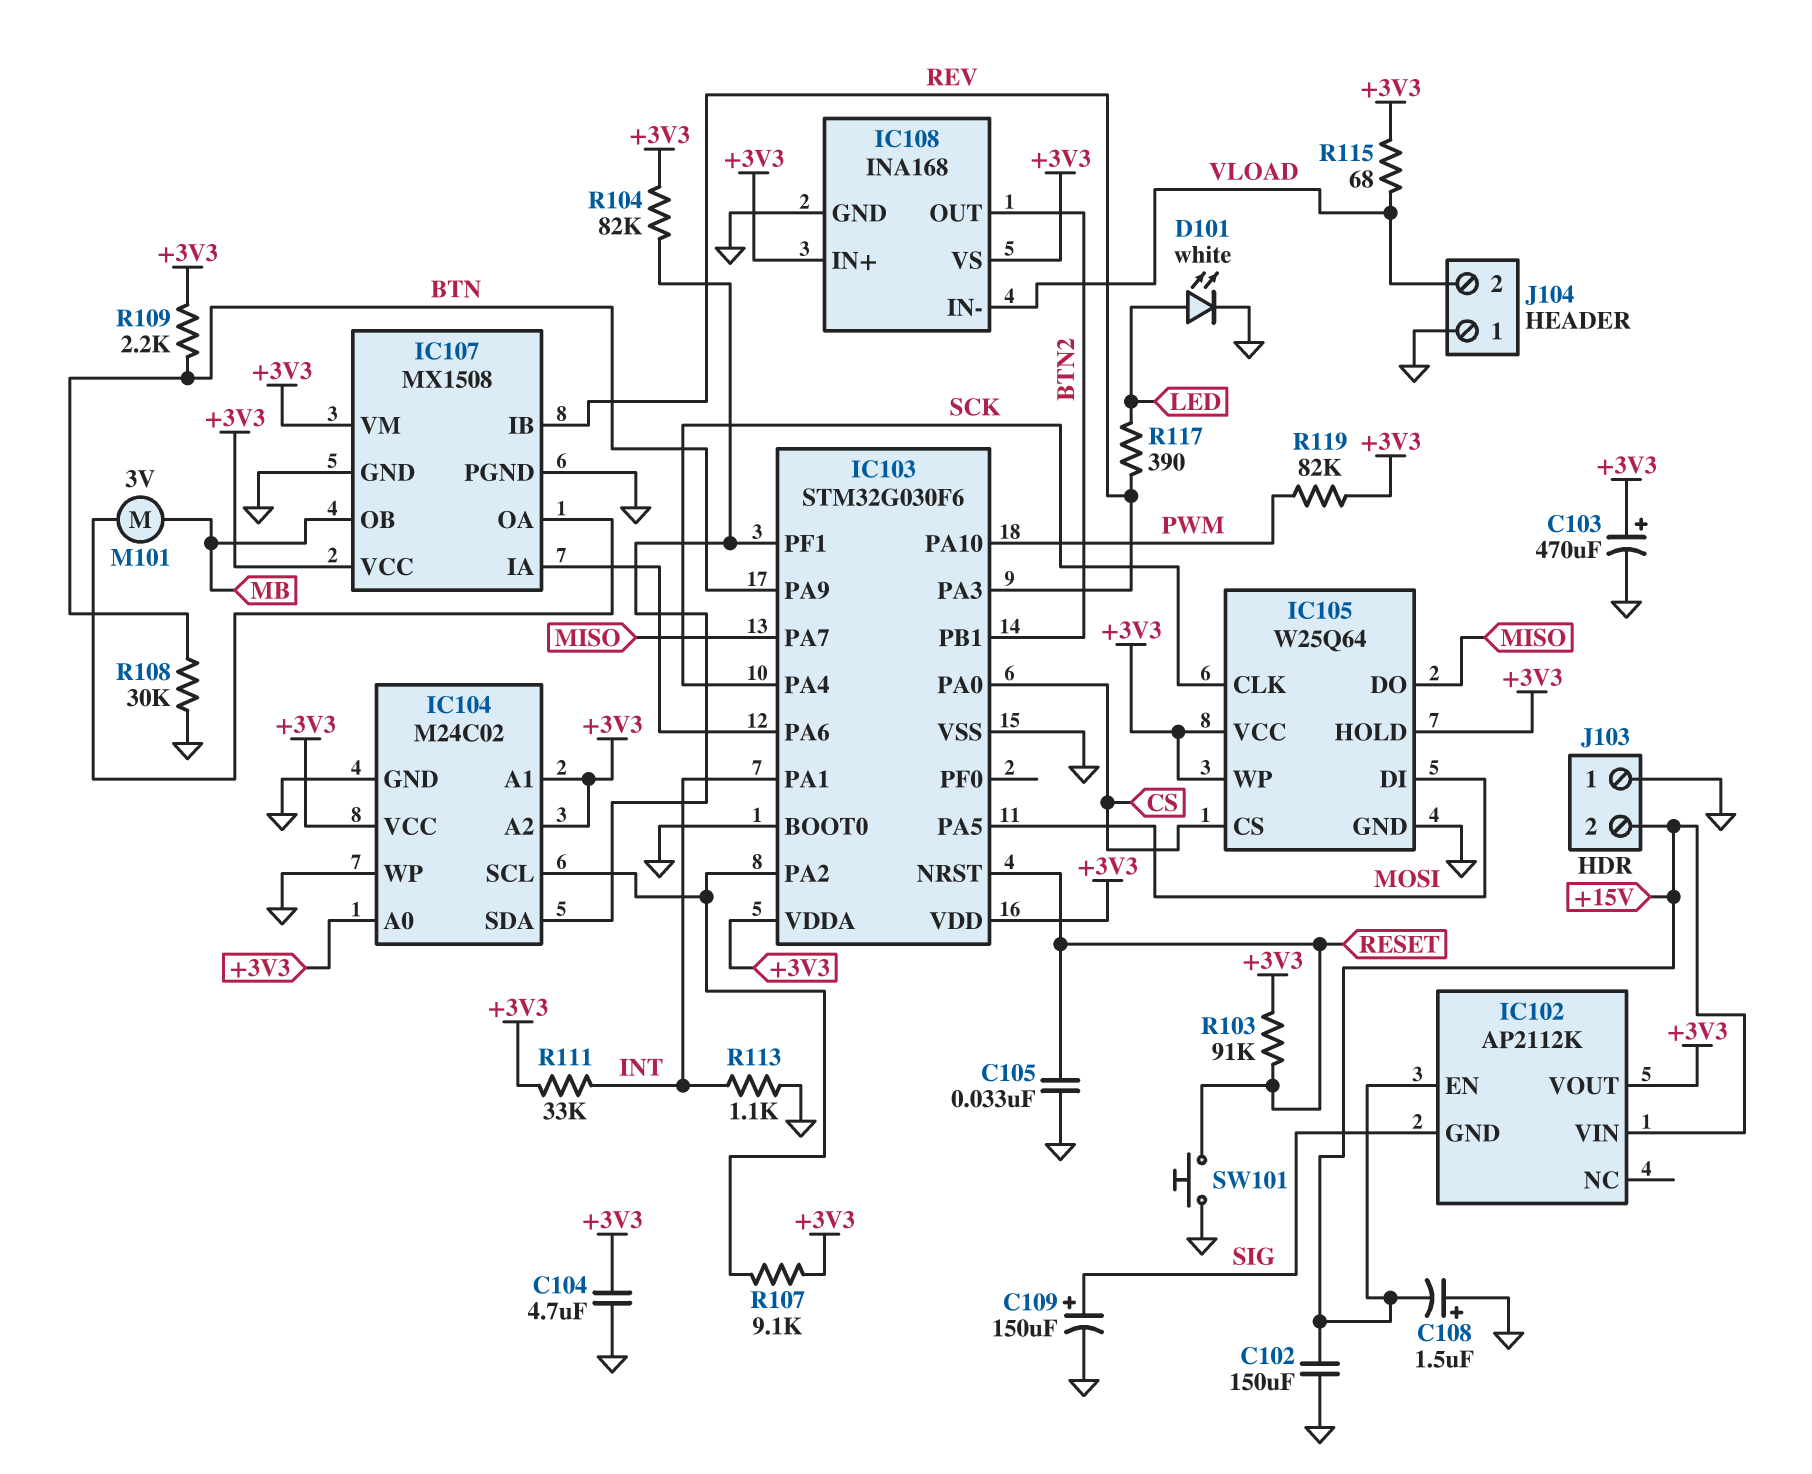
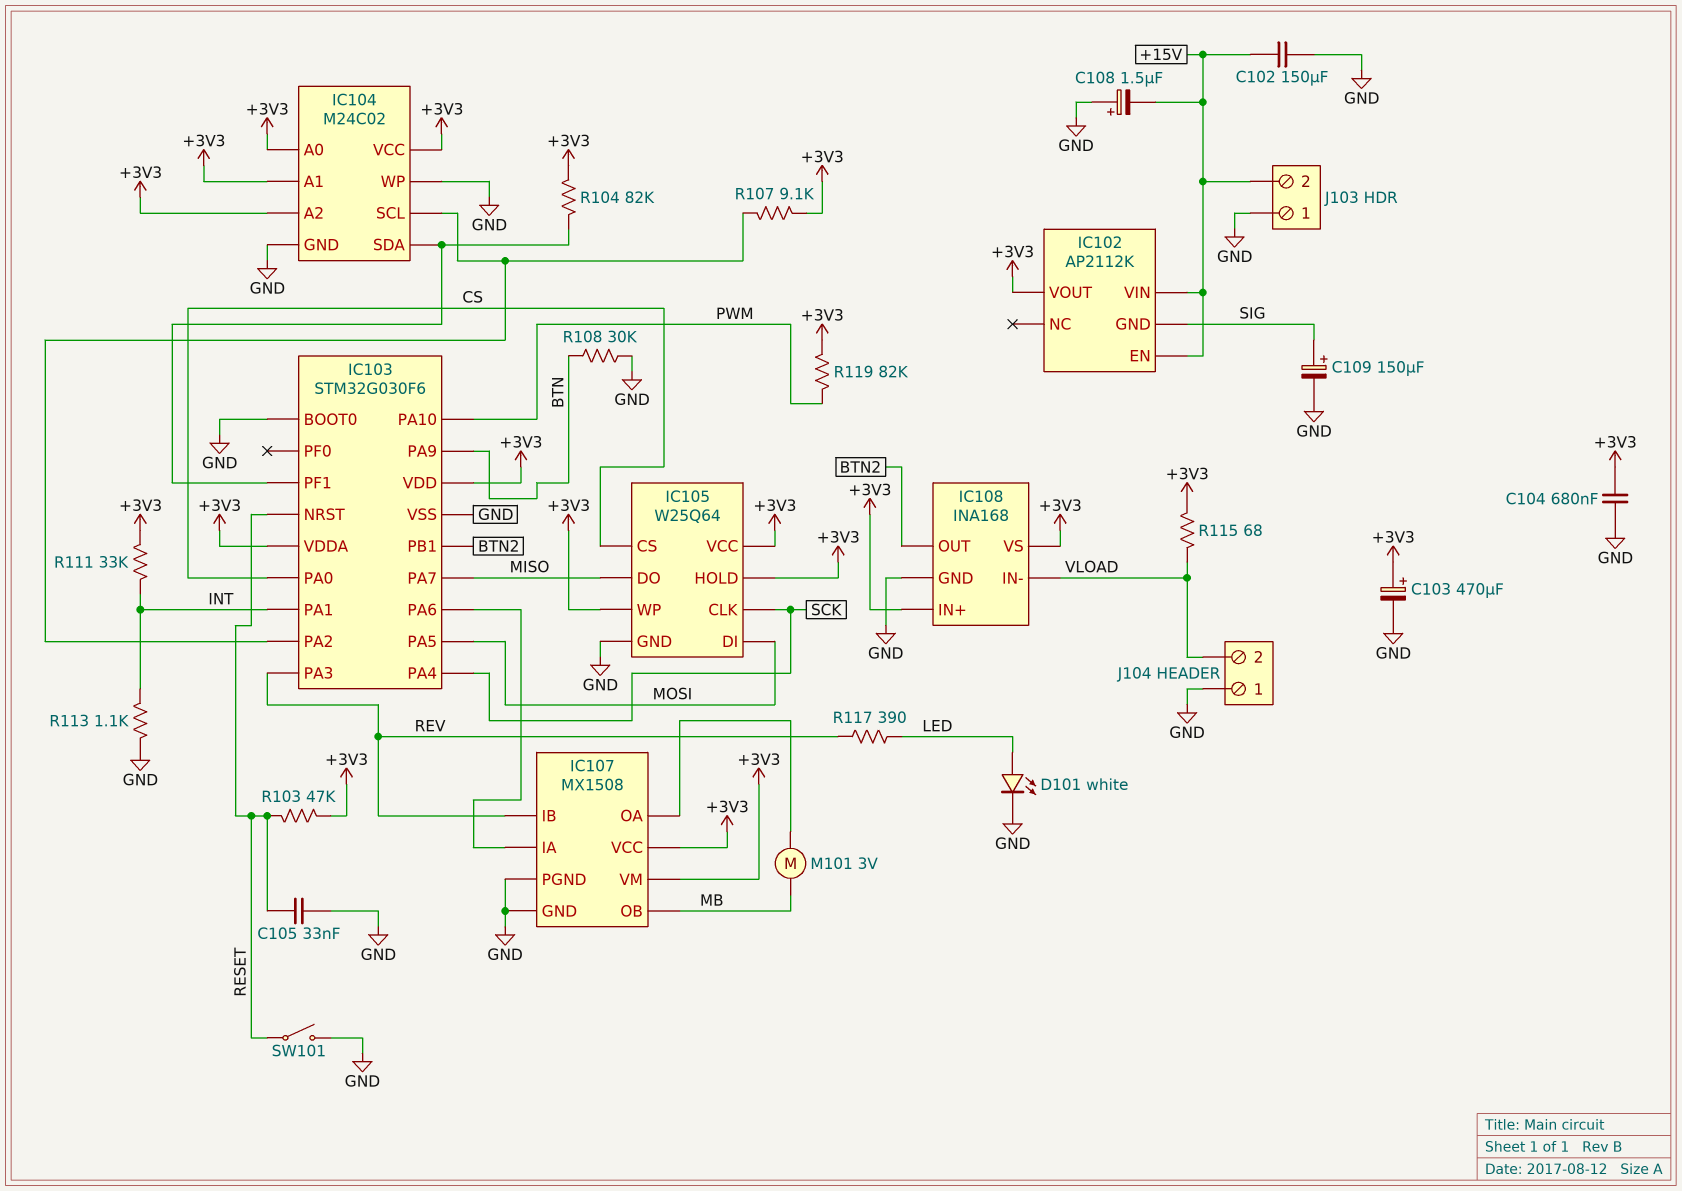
C104: 4.7uF (+3V3, GND) -> 680nF (+3V3, GND)
R103: 91k (+3V3, RESET) -> 47k (+3V3, RESET)
R109: 2.2k (+3V3, BTN) -> none
SW101: button (GND, RESET) -> switch (GND, RESET)

